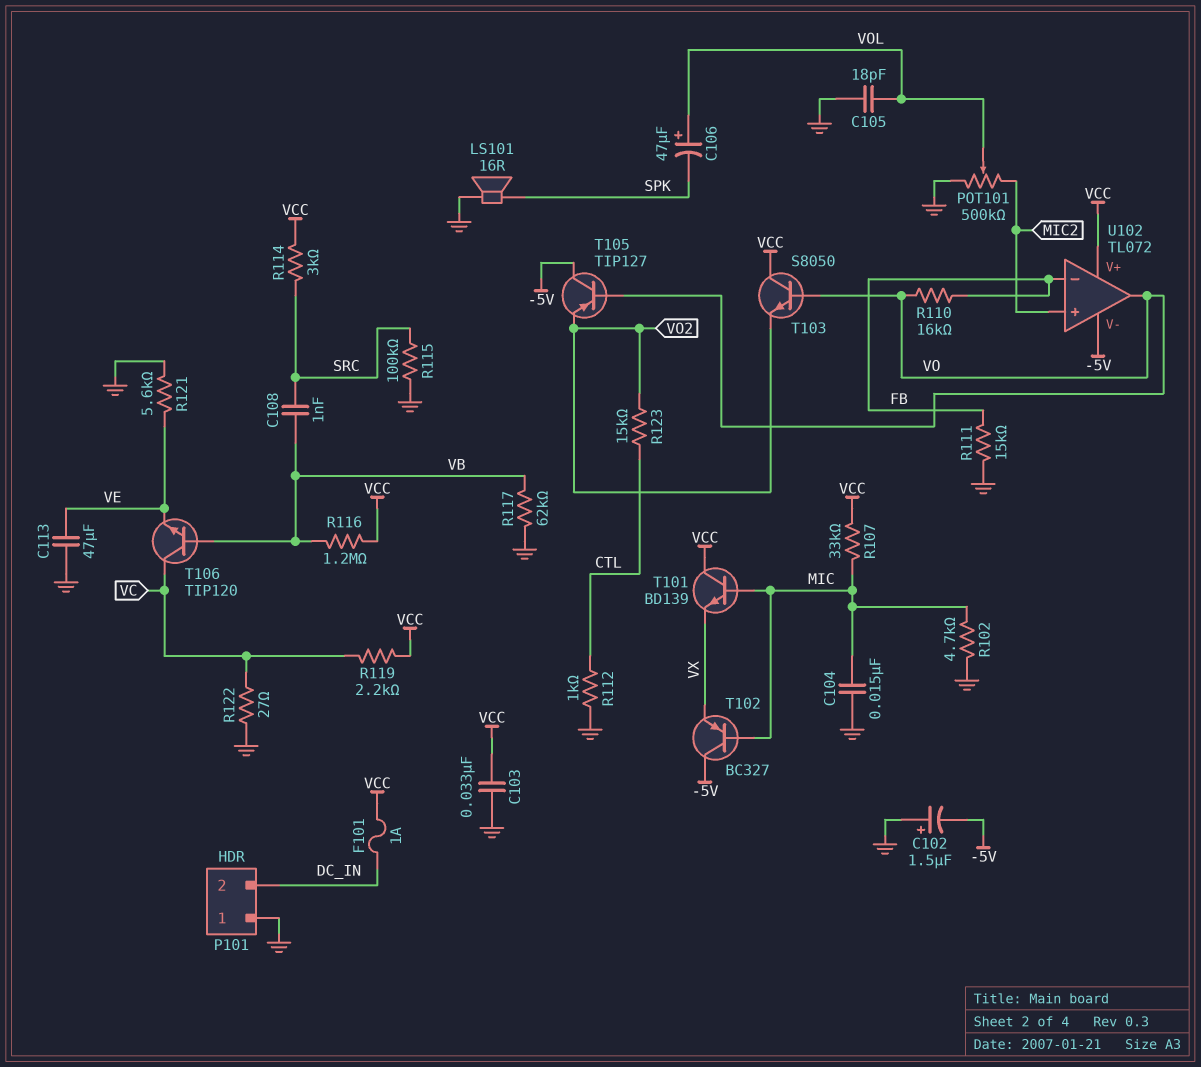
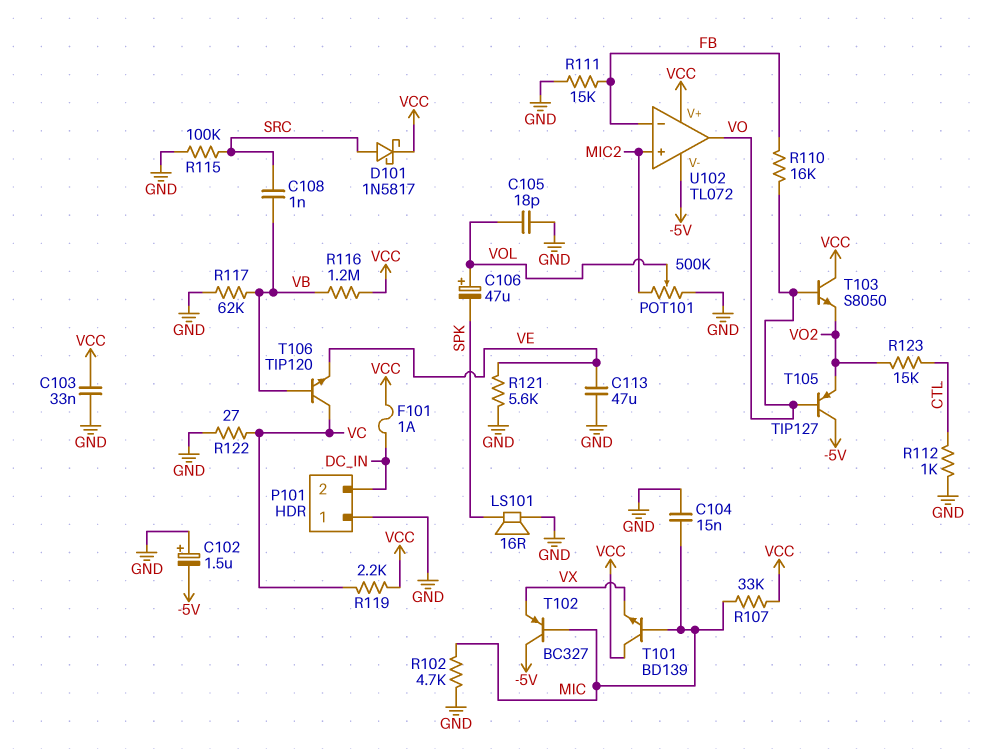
D101: none -> schottky 1N5817 (A SRC, K VCC)
R114: 3k (SRC, VCC) -> none

